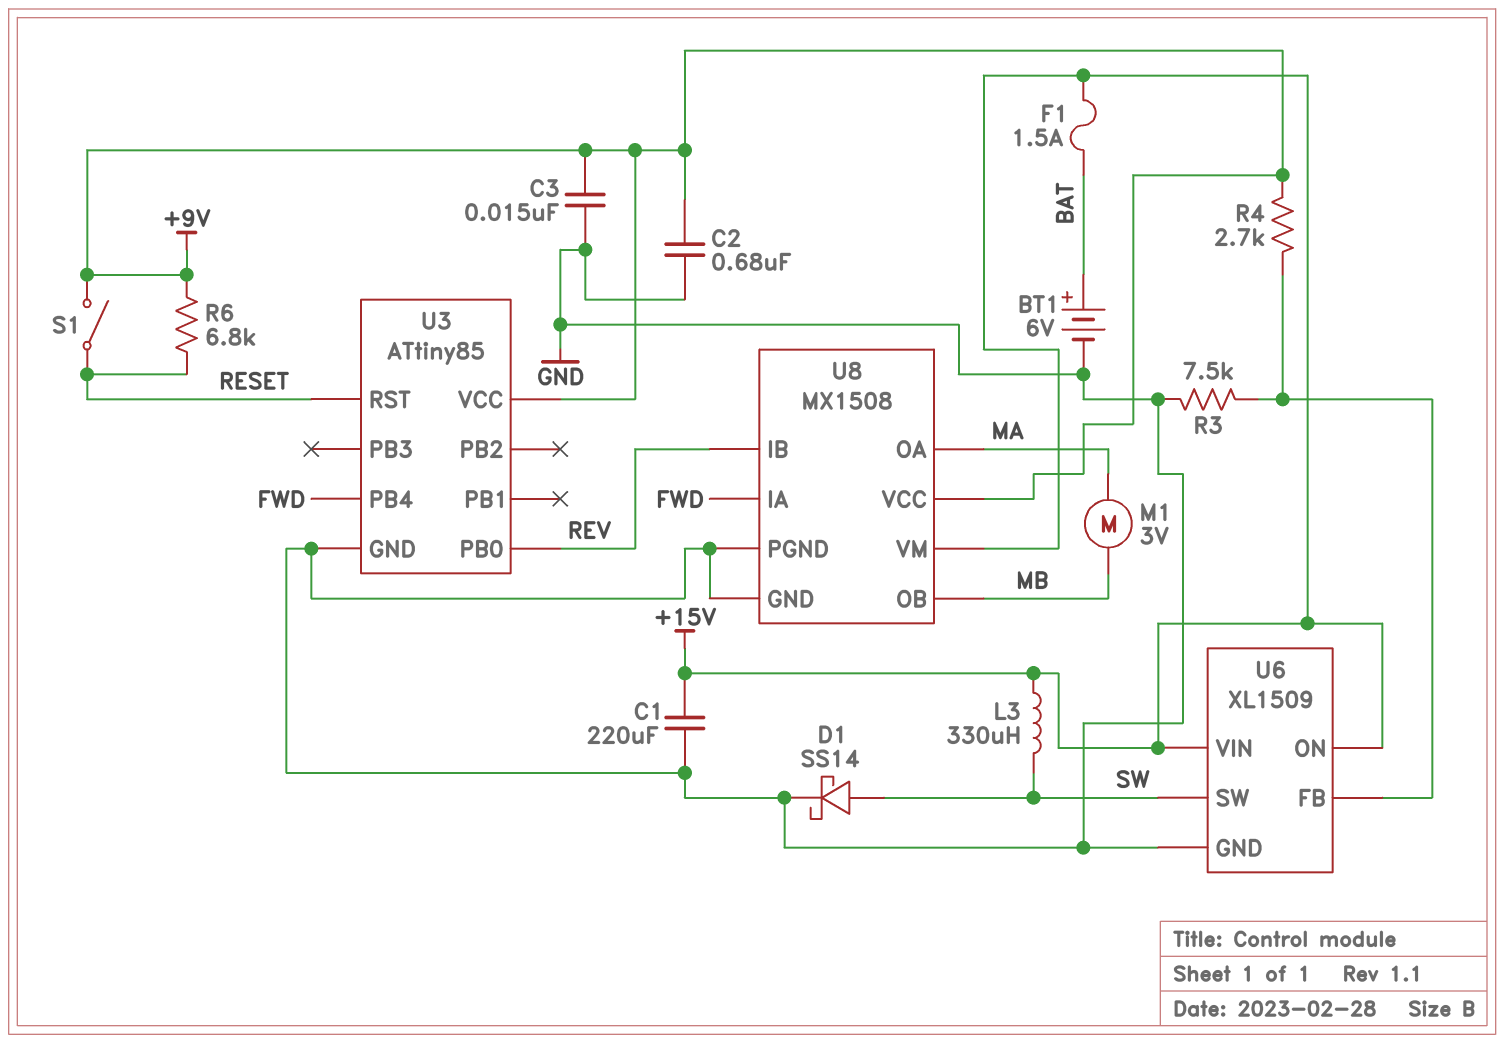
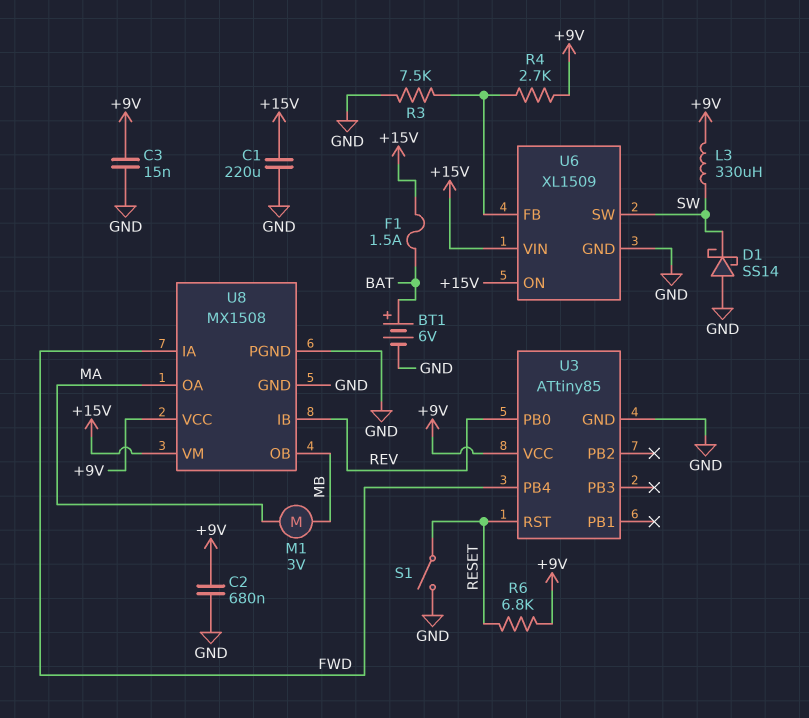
D1: schottky SS14 (A SW, K GND) -> schottky SS14 (A GND, K SW)
L3: 330uH (+15V, SW) -> 330uH (+9V, SW)
S1: switch (+9V, RESET) -> switch (GND, RESET)

